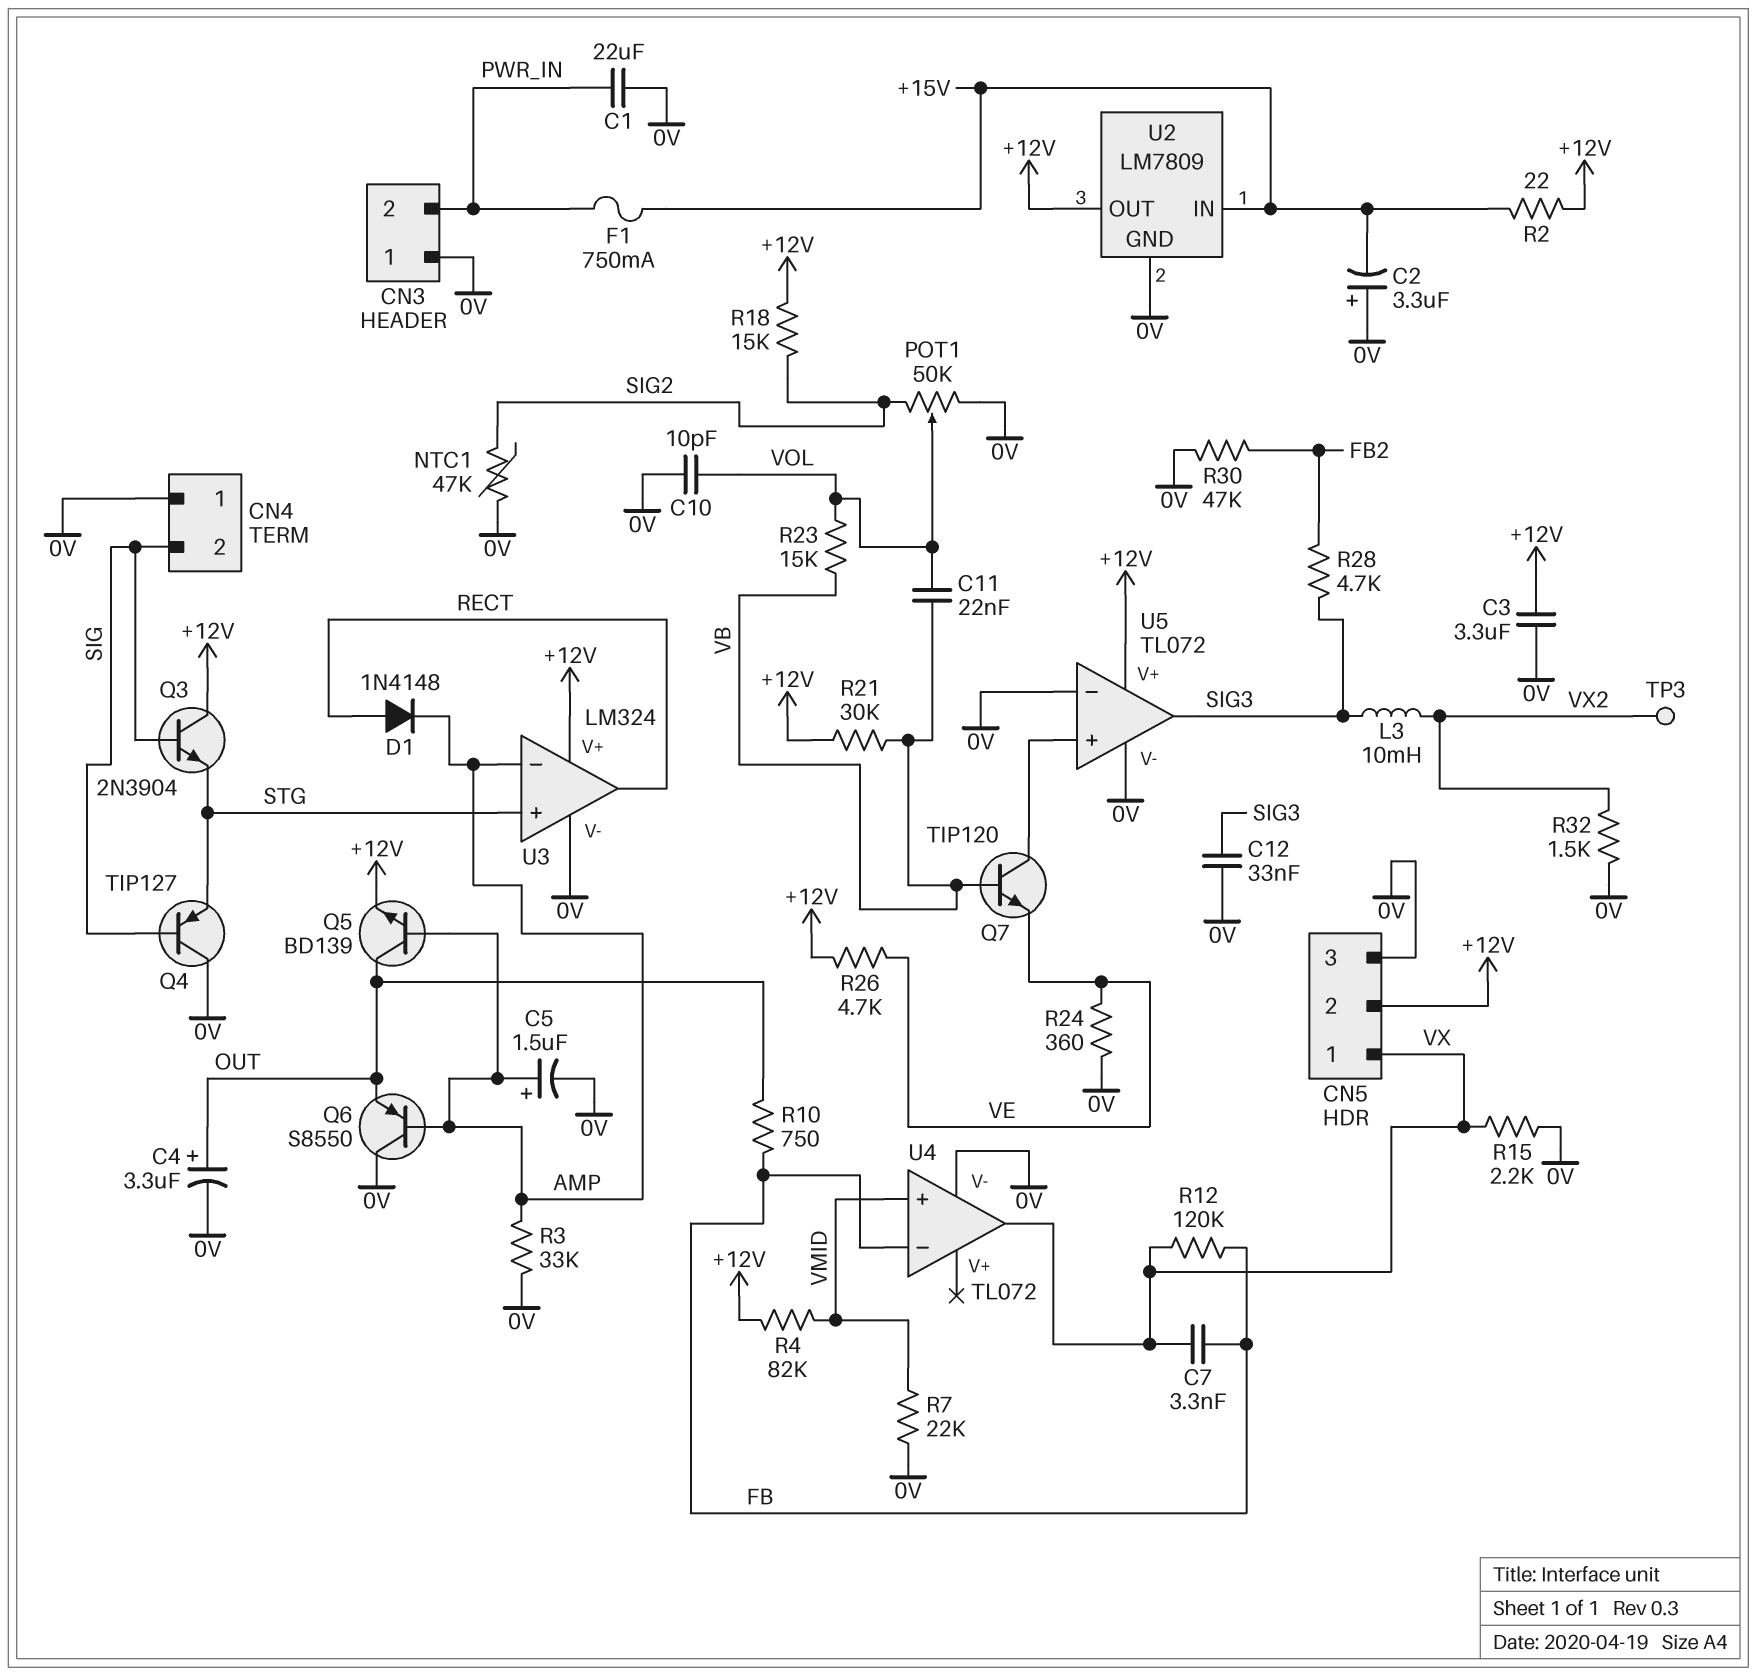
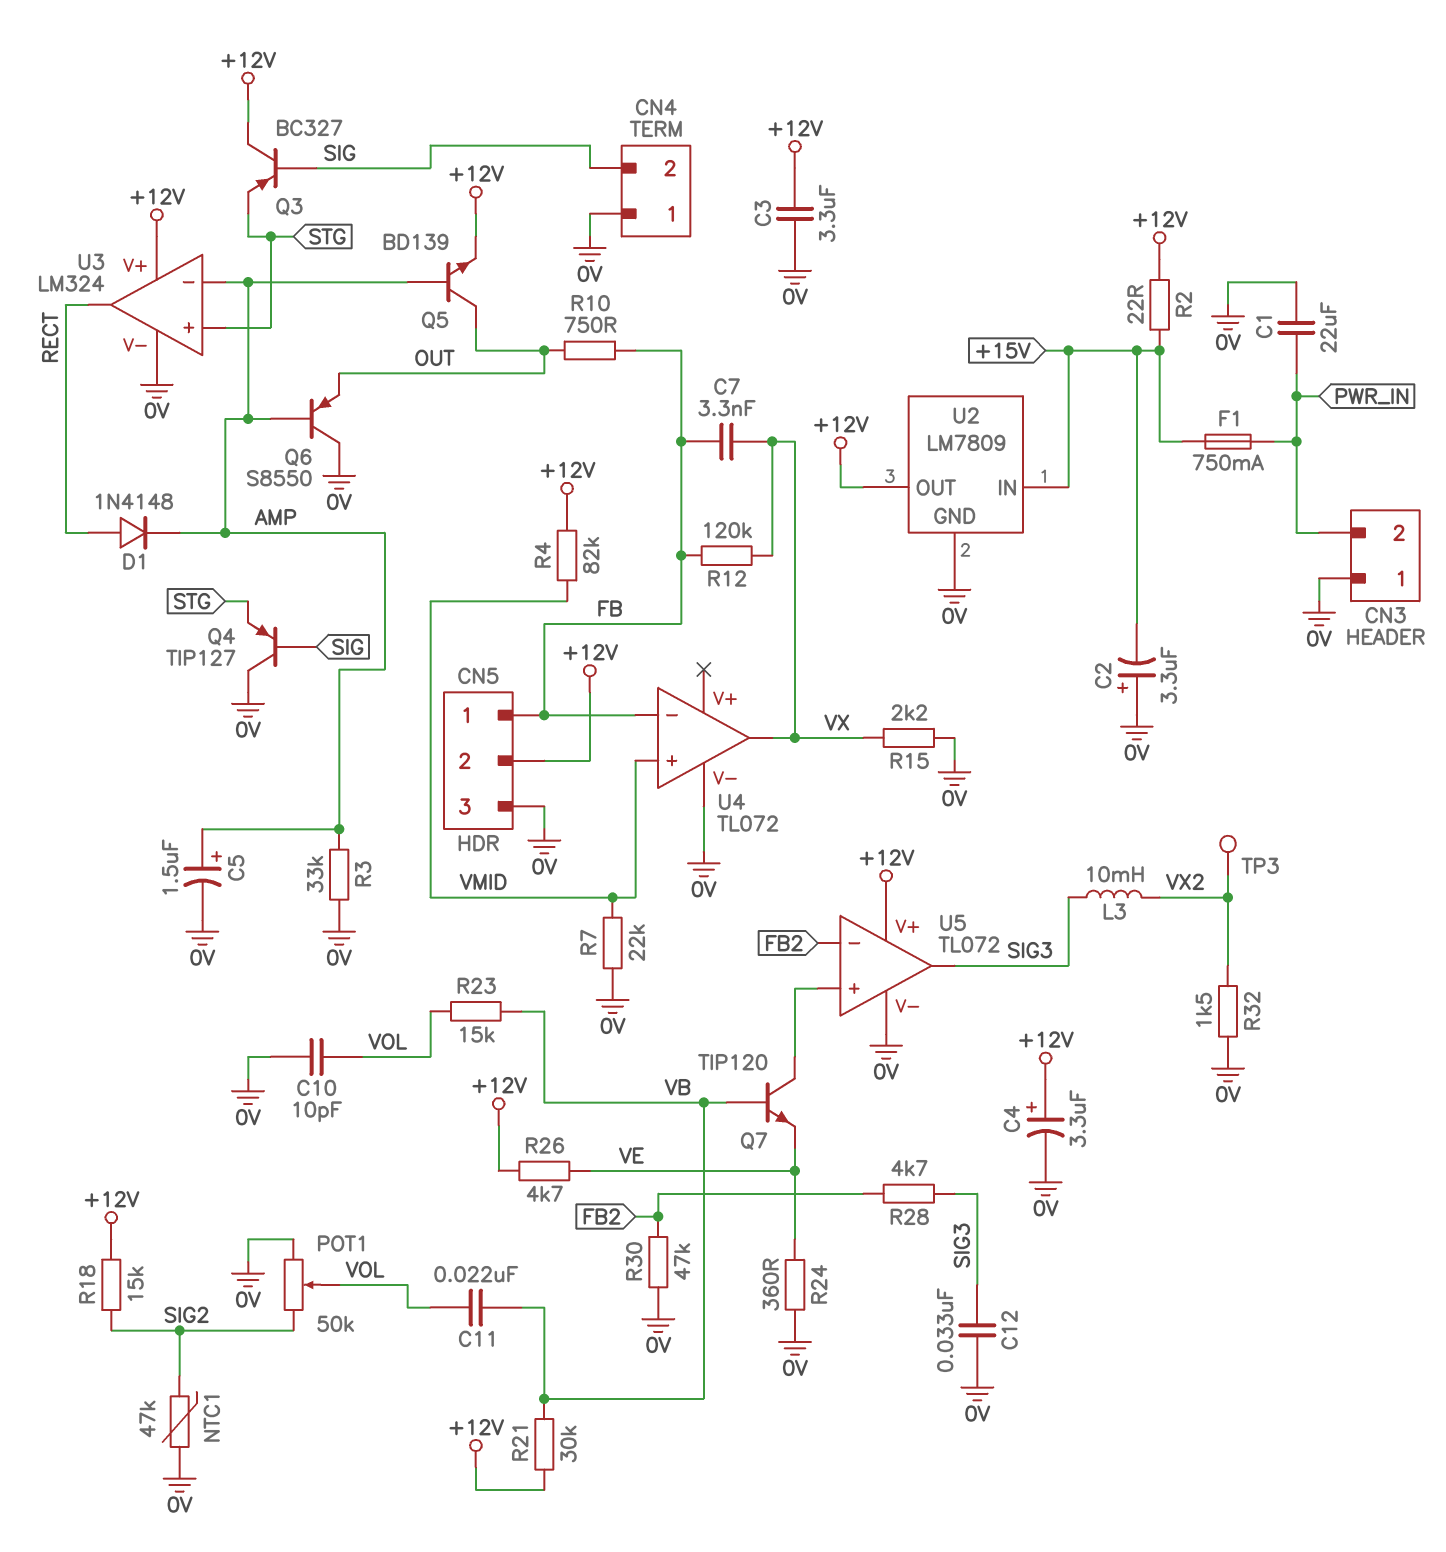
C4: 3.3uF (plus OUT, minus 0V) -> 3.3uF (plus +12V, minus 0V)
CN5 pin 1: VX -> FB
Q3: NPN 2N3904 (B SIG, C +12V, E STG) -> PNP BC327 (B SIG, C +12V, E STG)
U5 pin in-: 0V -> FB2

